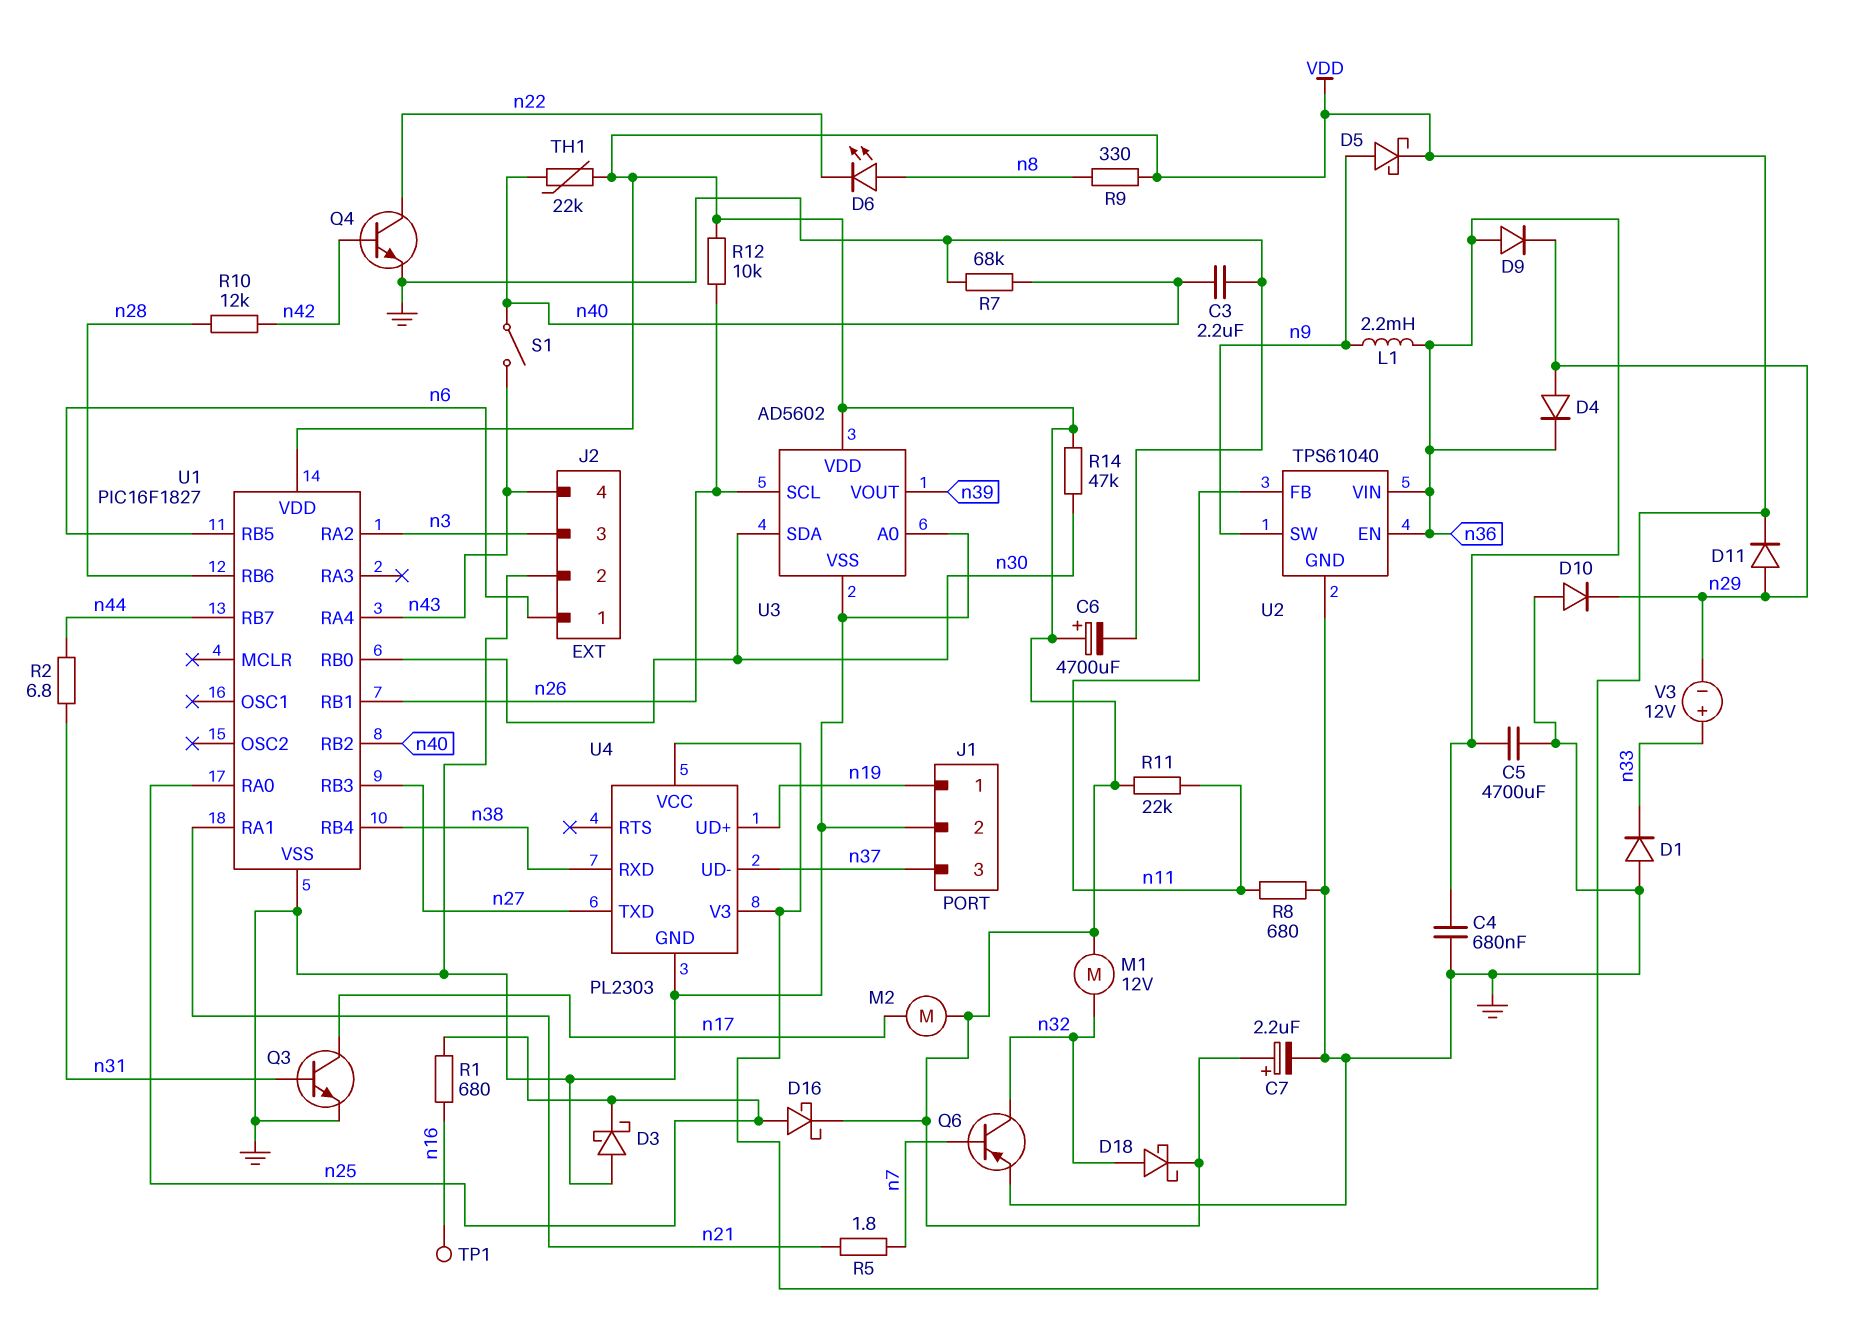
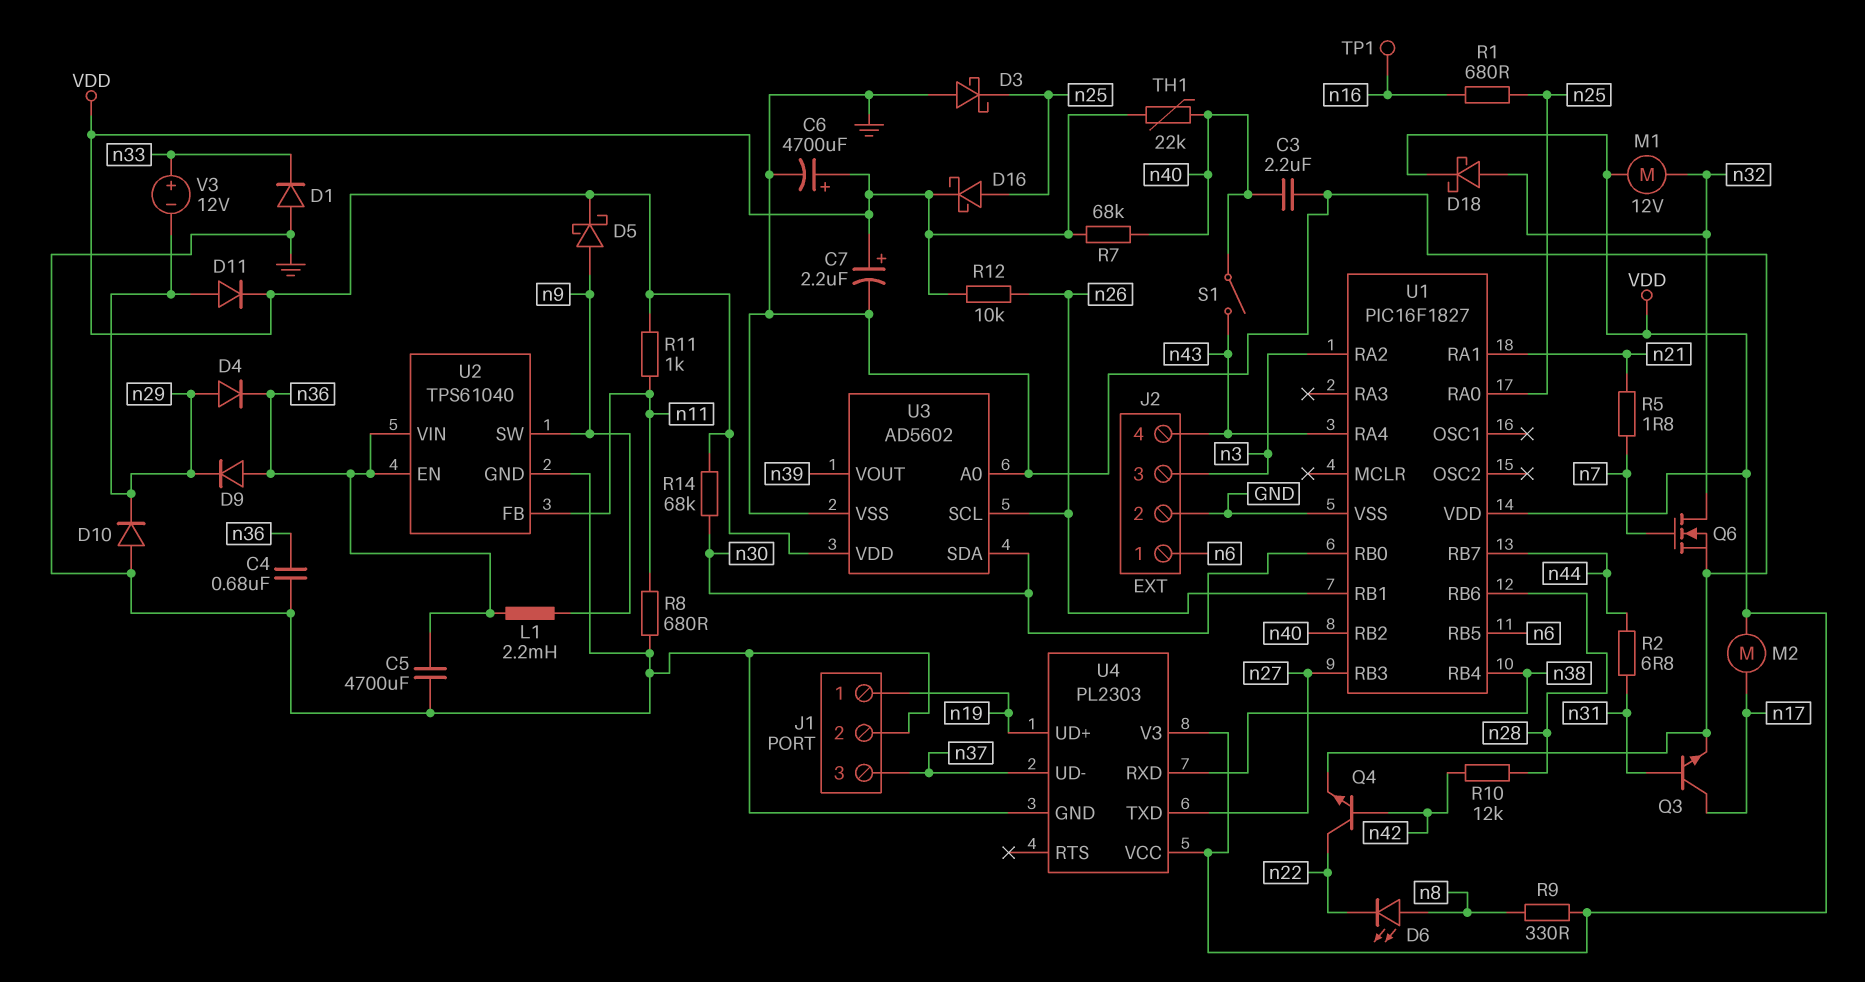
Q6: PNP (B n7, C n32, E GND) -> NMOS (G n7, D n32, S GND)
R7: 68k (GND, n40) -> 68k (VDD, n40)
R11: 22k (VDD, n11) -> 1k (VDD, n11)
R14: 47k (VDD, n30) -> 68k (VDD, n30)

